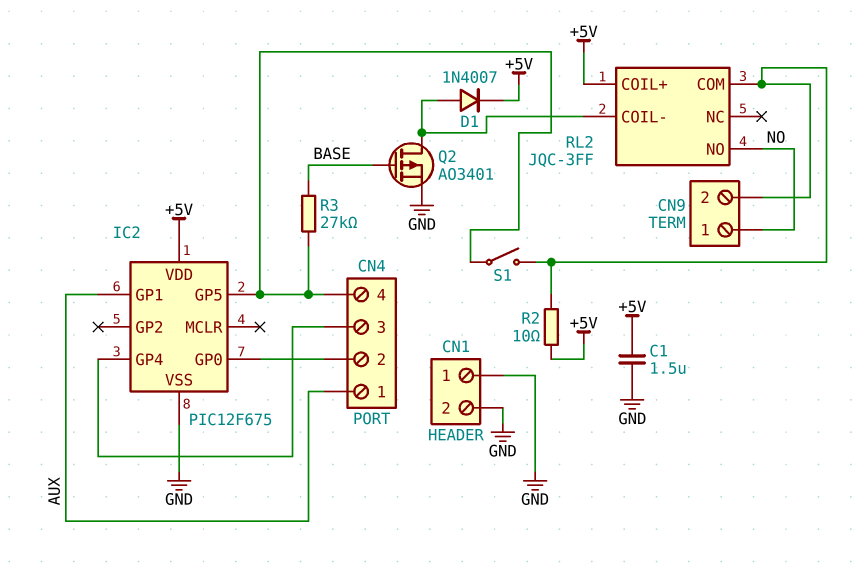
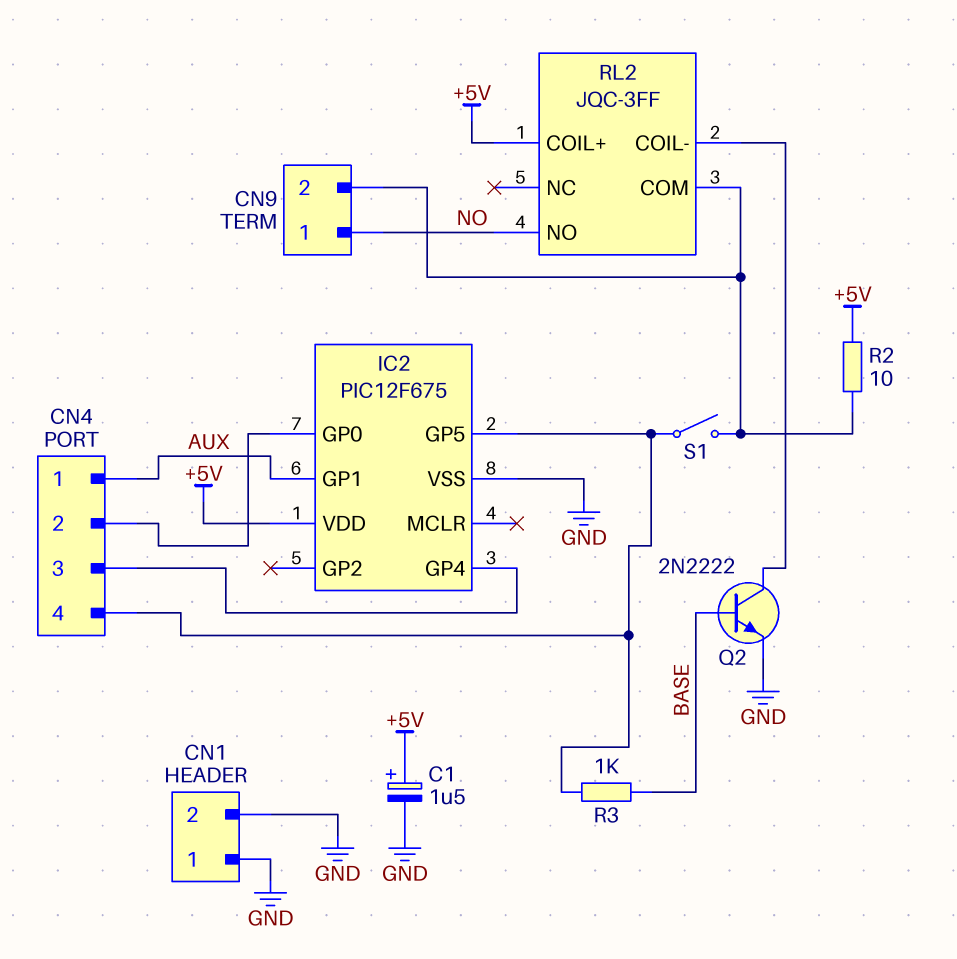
C1: 1.5uF (+5V, GND) -> 1.5uF (plus +5V, minus GND)
D1: diode 1N4007 (A RL2/COIL-, K +5V) -> none
Q2: PMOS AO3401 (G BASE, D RL2/COIL-, S GND) -> NPN 2N2222 (B BASE, C RL2/COIL-, E GND)
R3: 27k (BASE, CN4/4) -> 1k (BASE, CN4/4)

